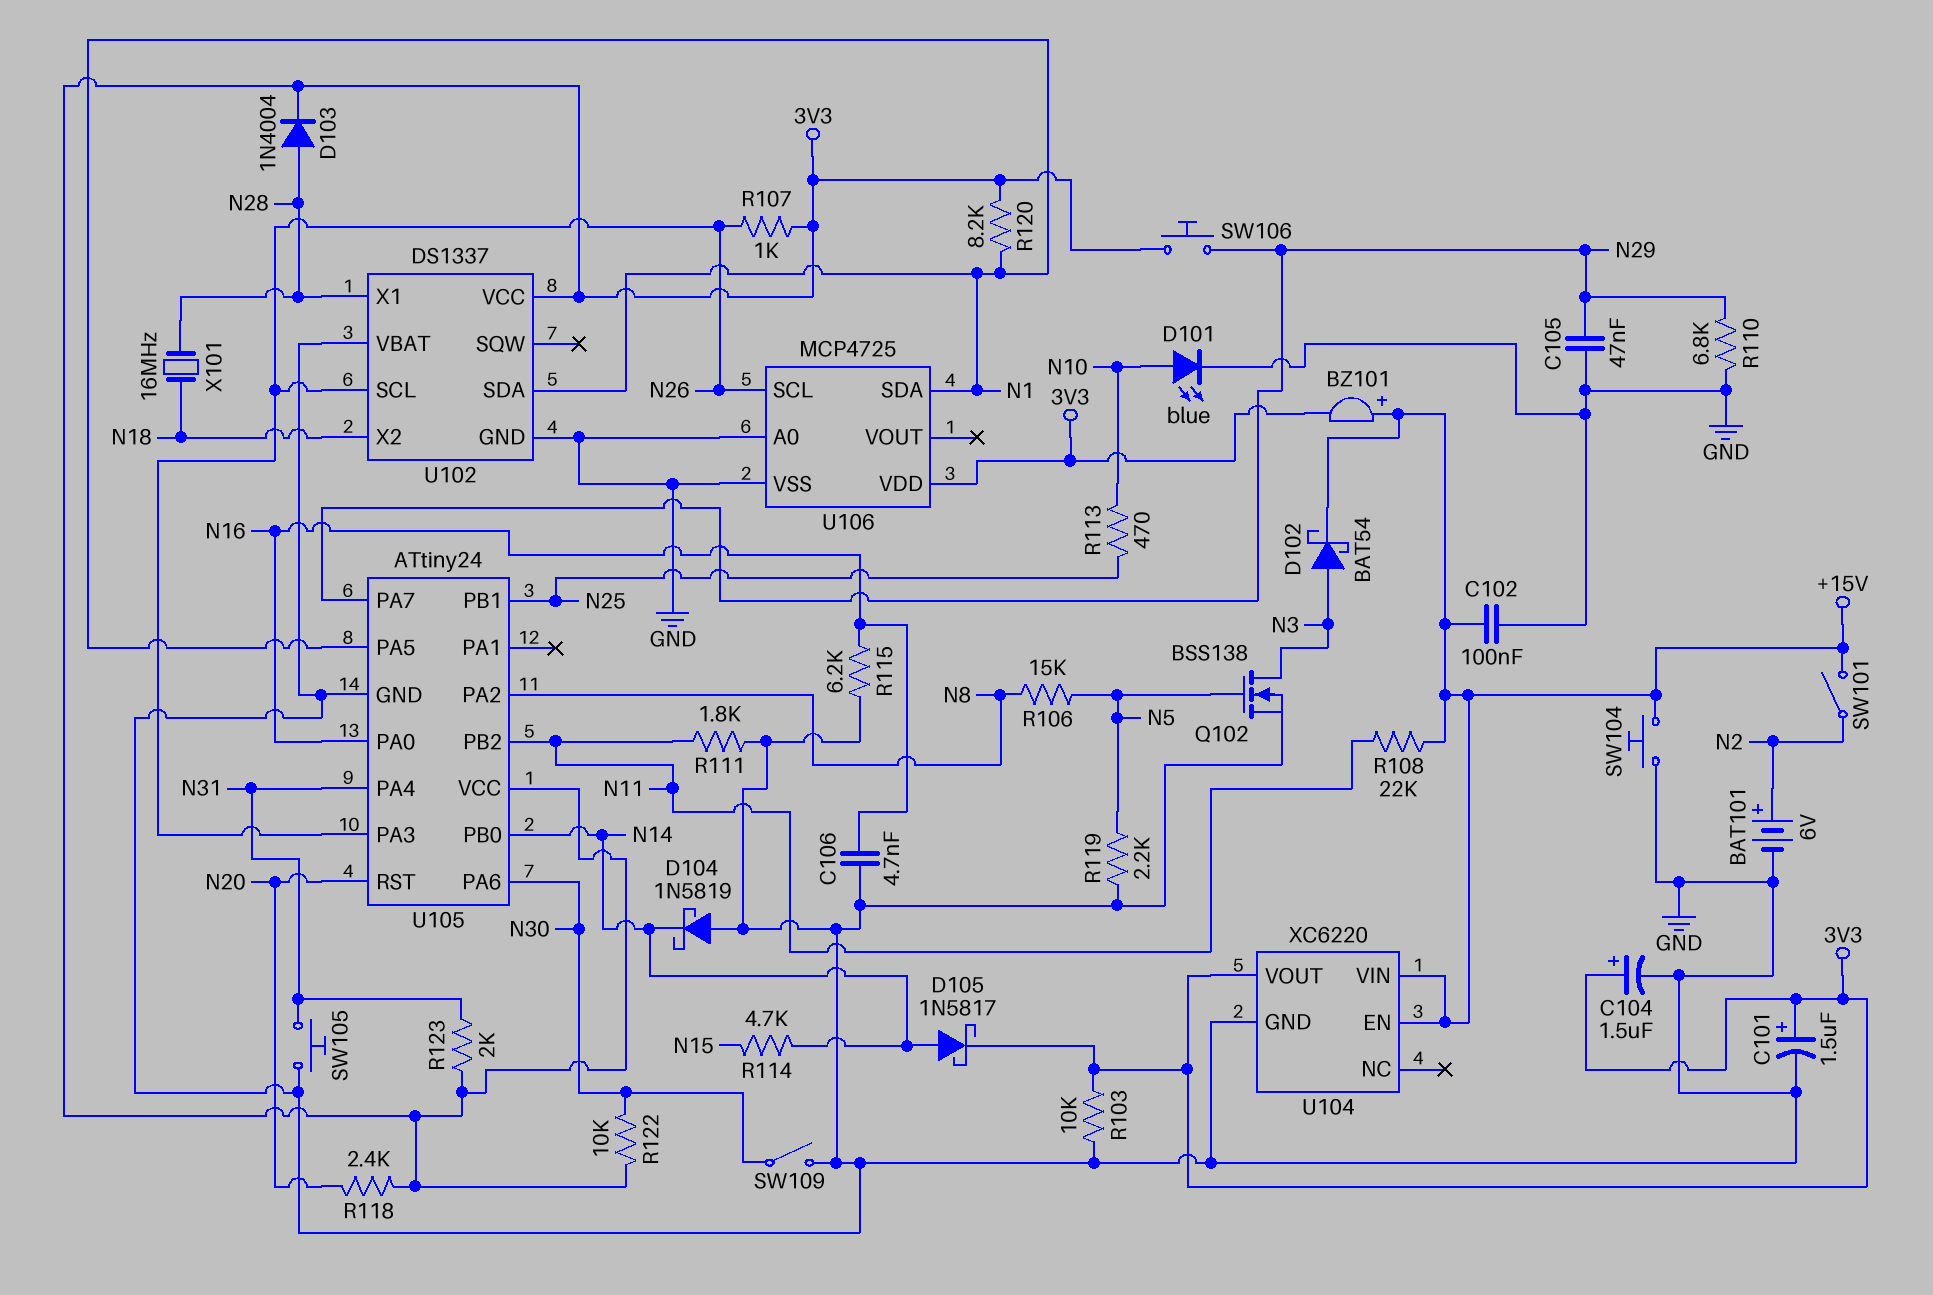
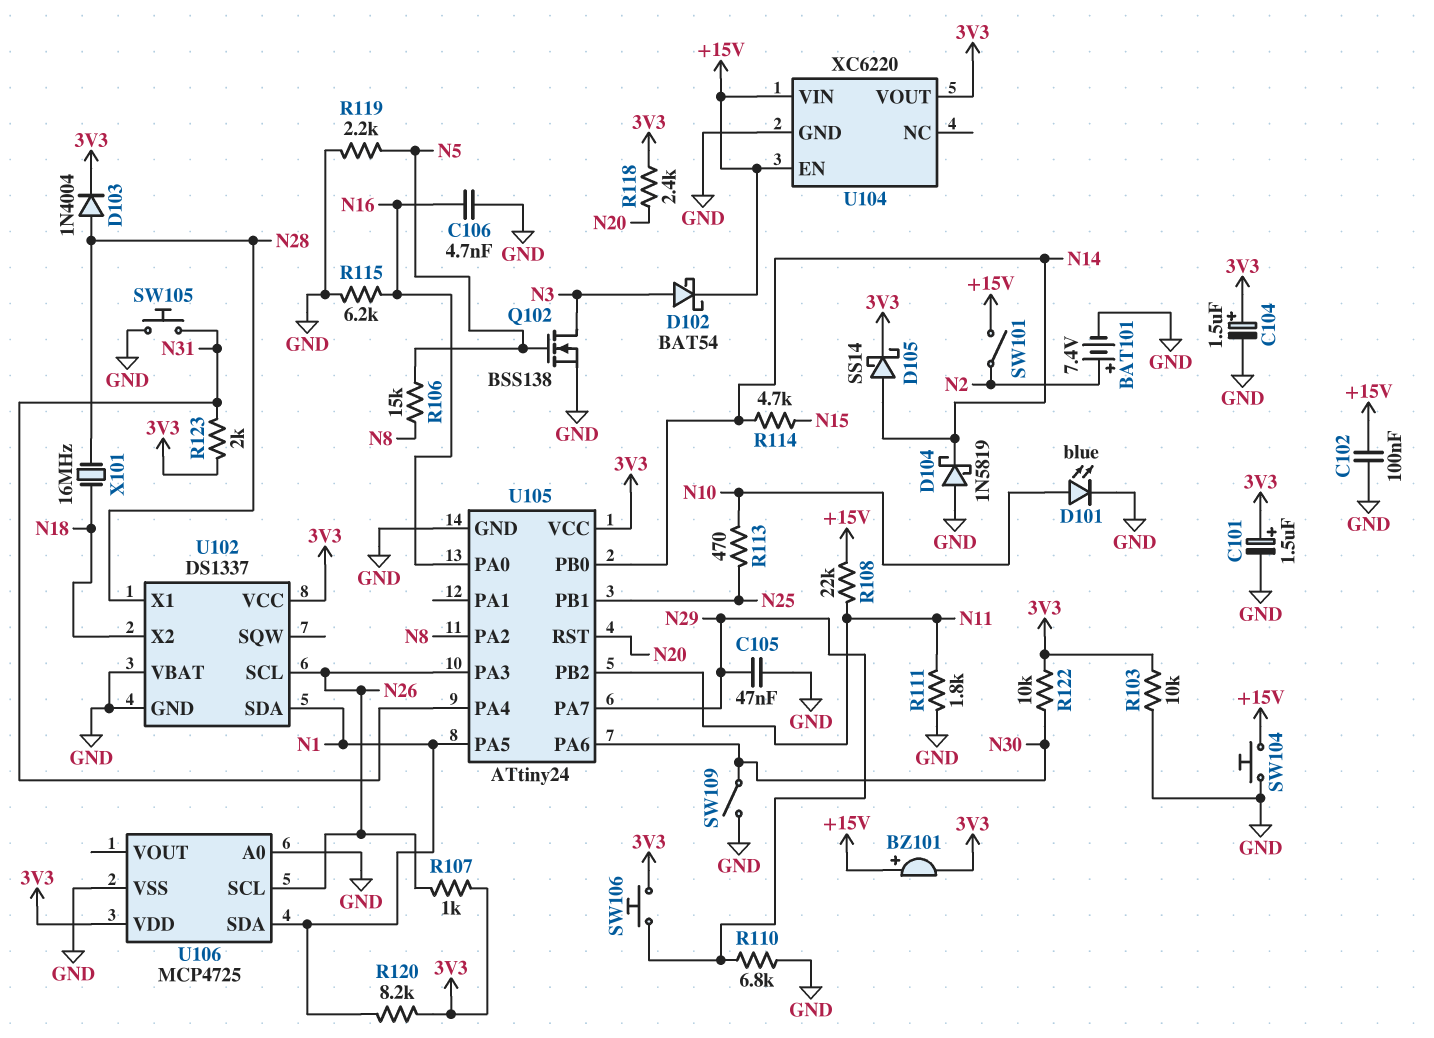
BAT101: 6V (plus N2, minus GND) -> 7.4V (plus N2, minus GND)
D105: schottky 1N5817 (A N14, K 3V3) -> schottky SS14 (A N14, K 3V3)

